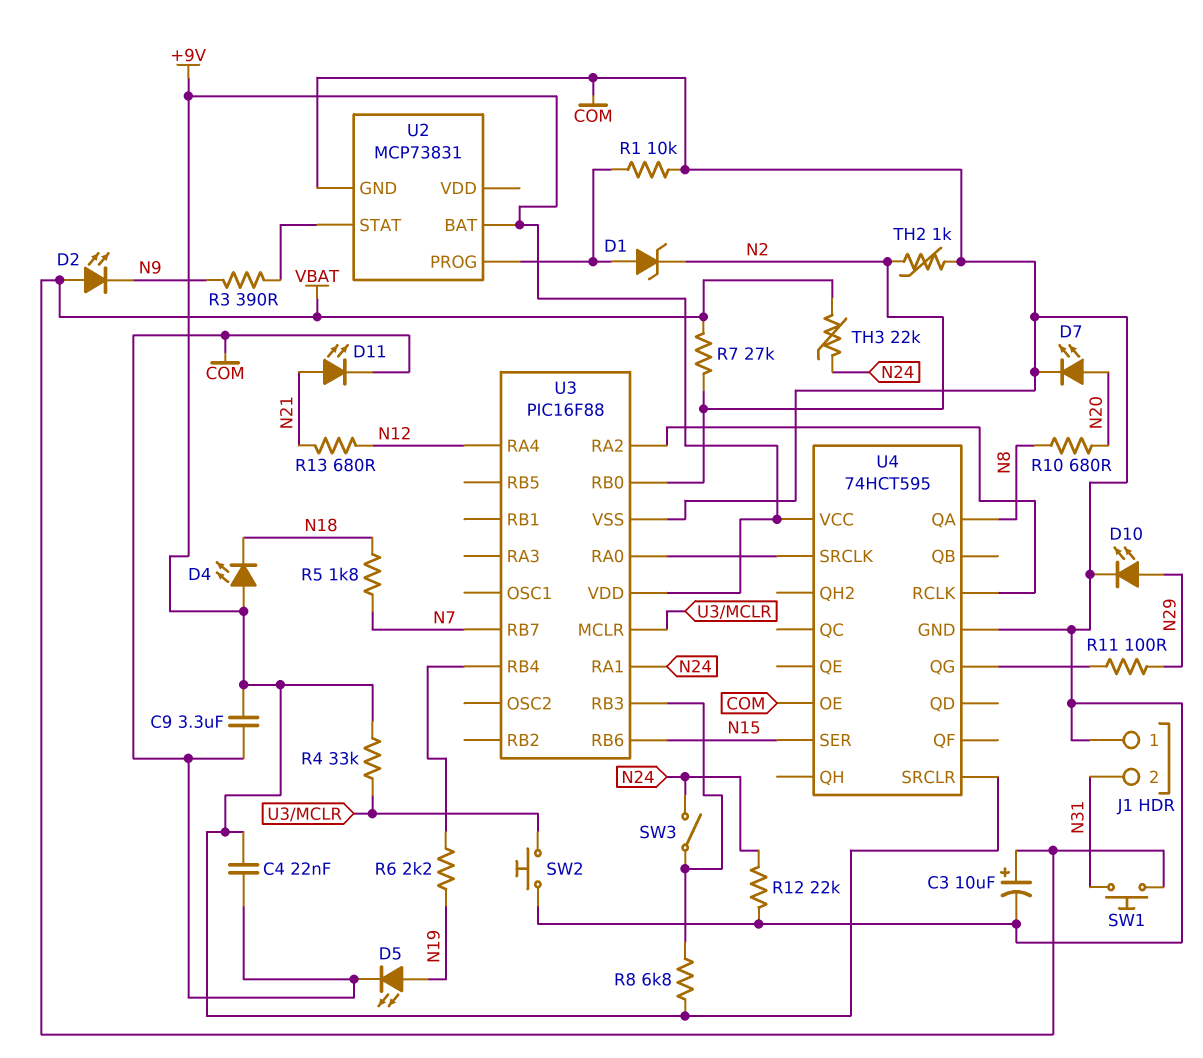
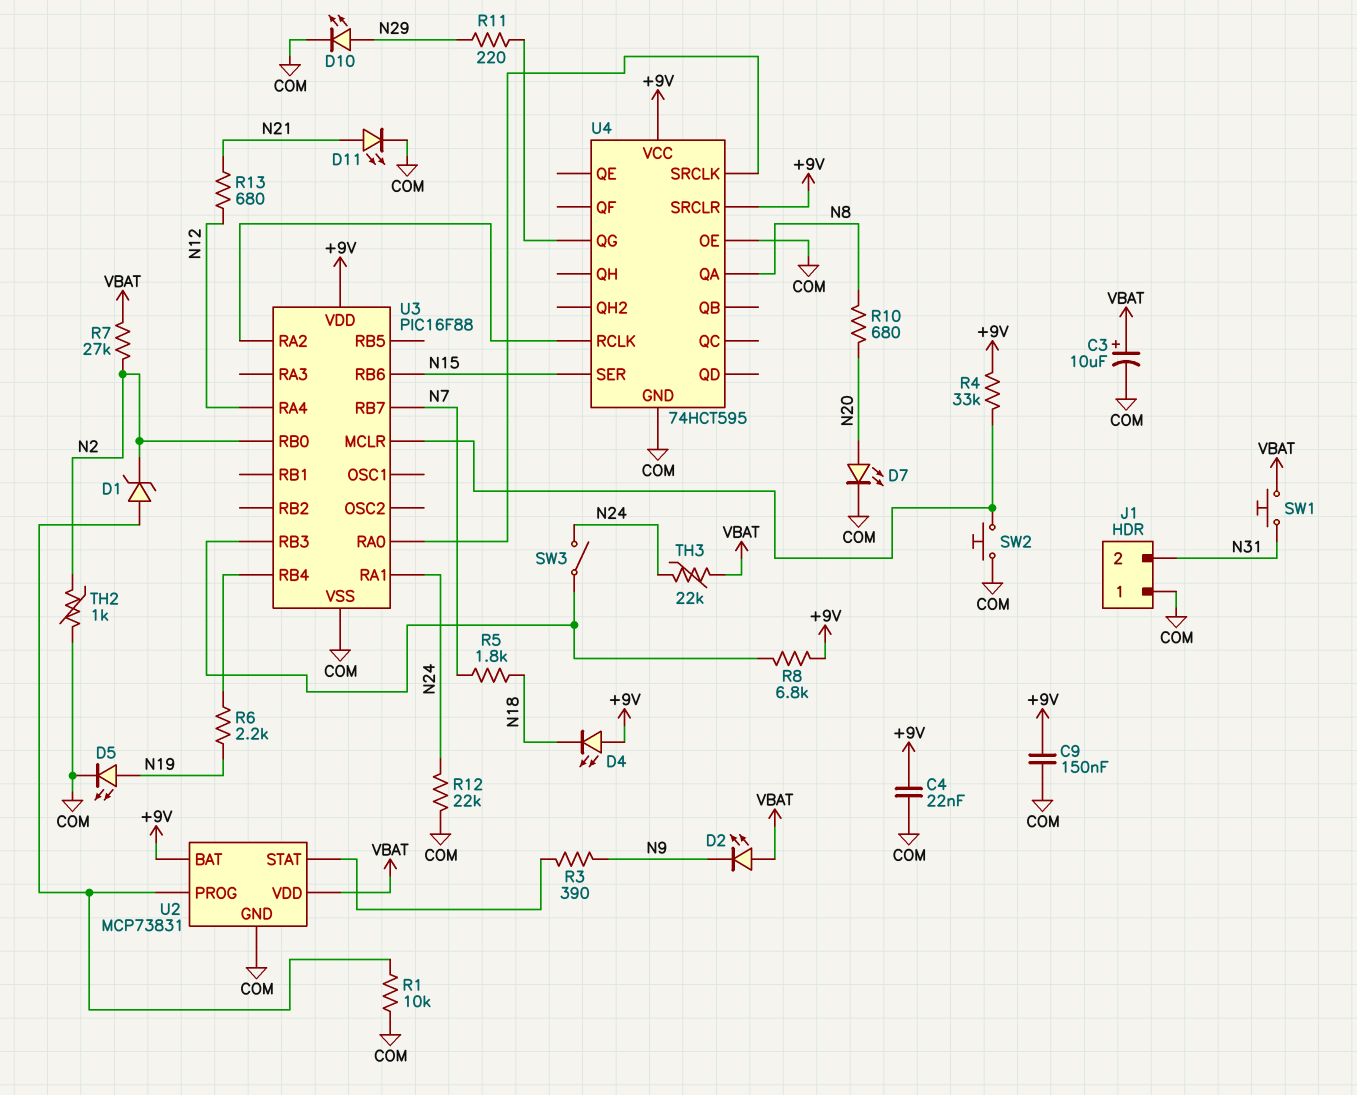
C9: 3.3uF (+9V, COM) -> 150nF (+9V, COM)
R11: 100 (N29, U4/QG) -> 220 (N29, U4/QG)
U2 pin VDD: none -> VBAT

